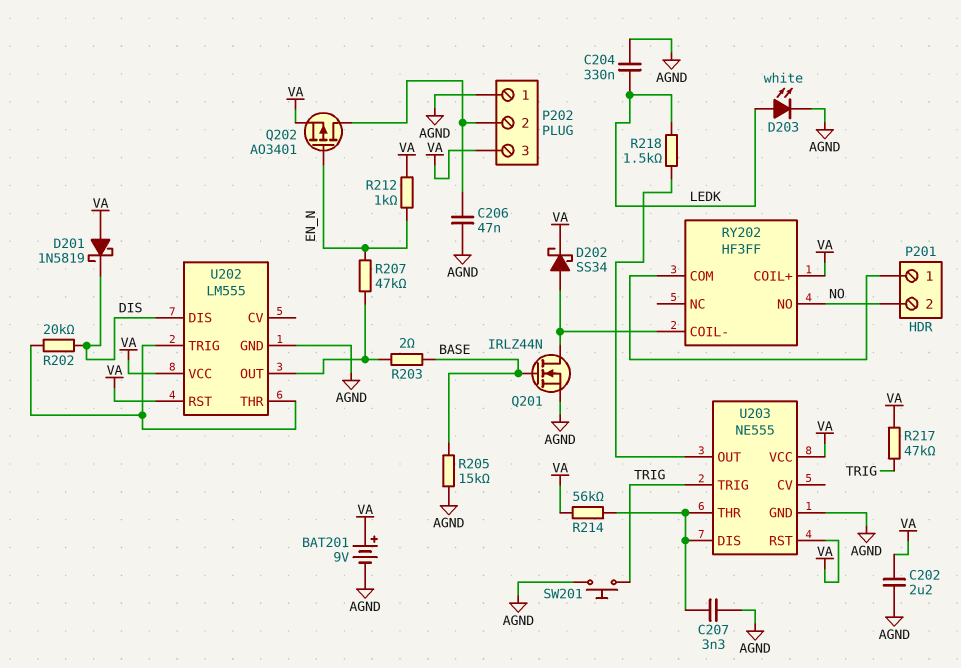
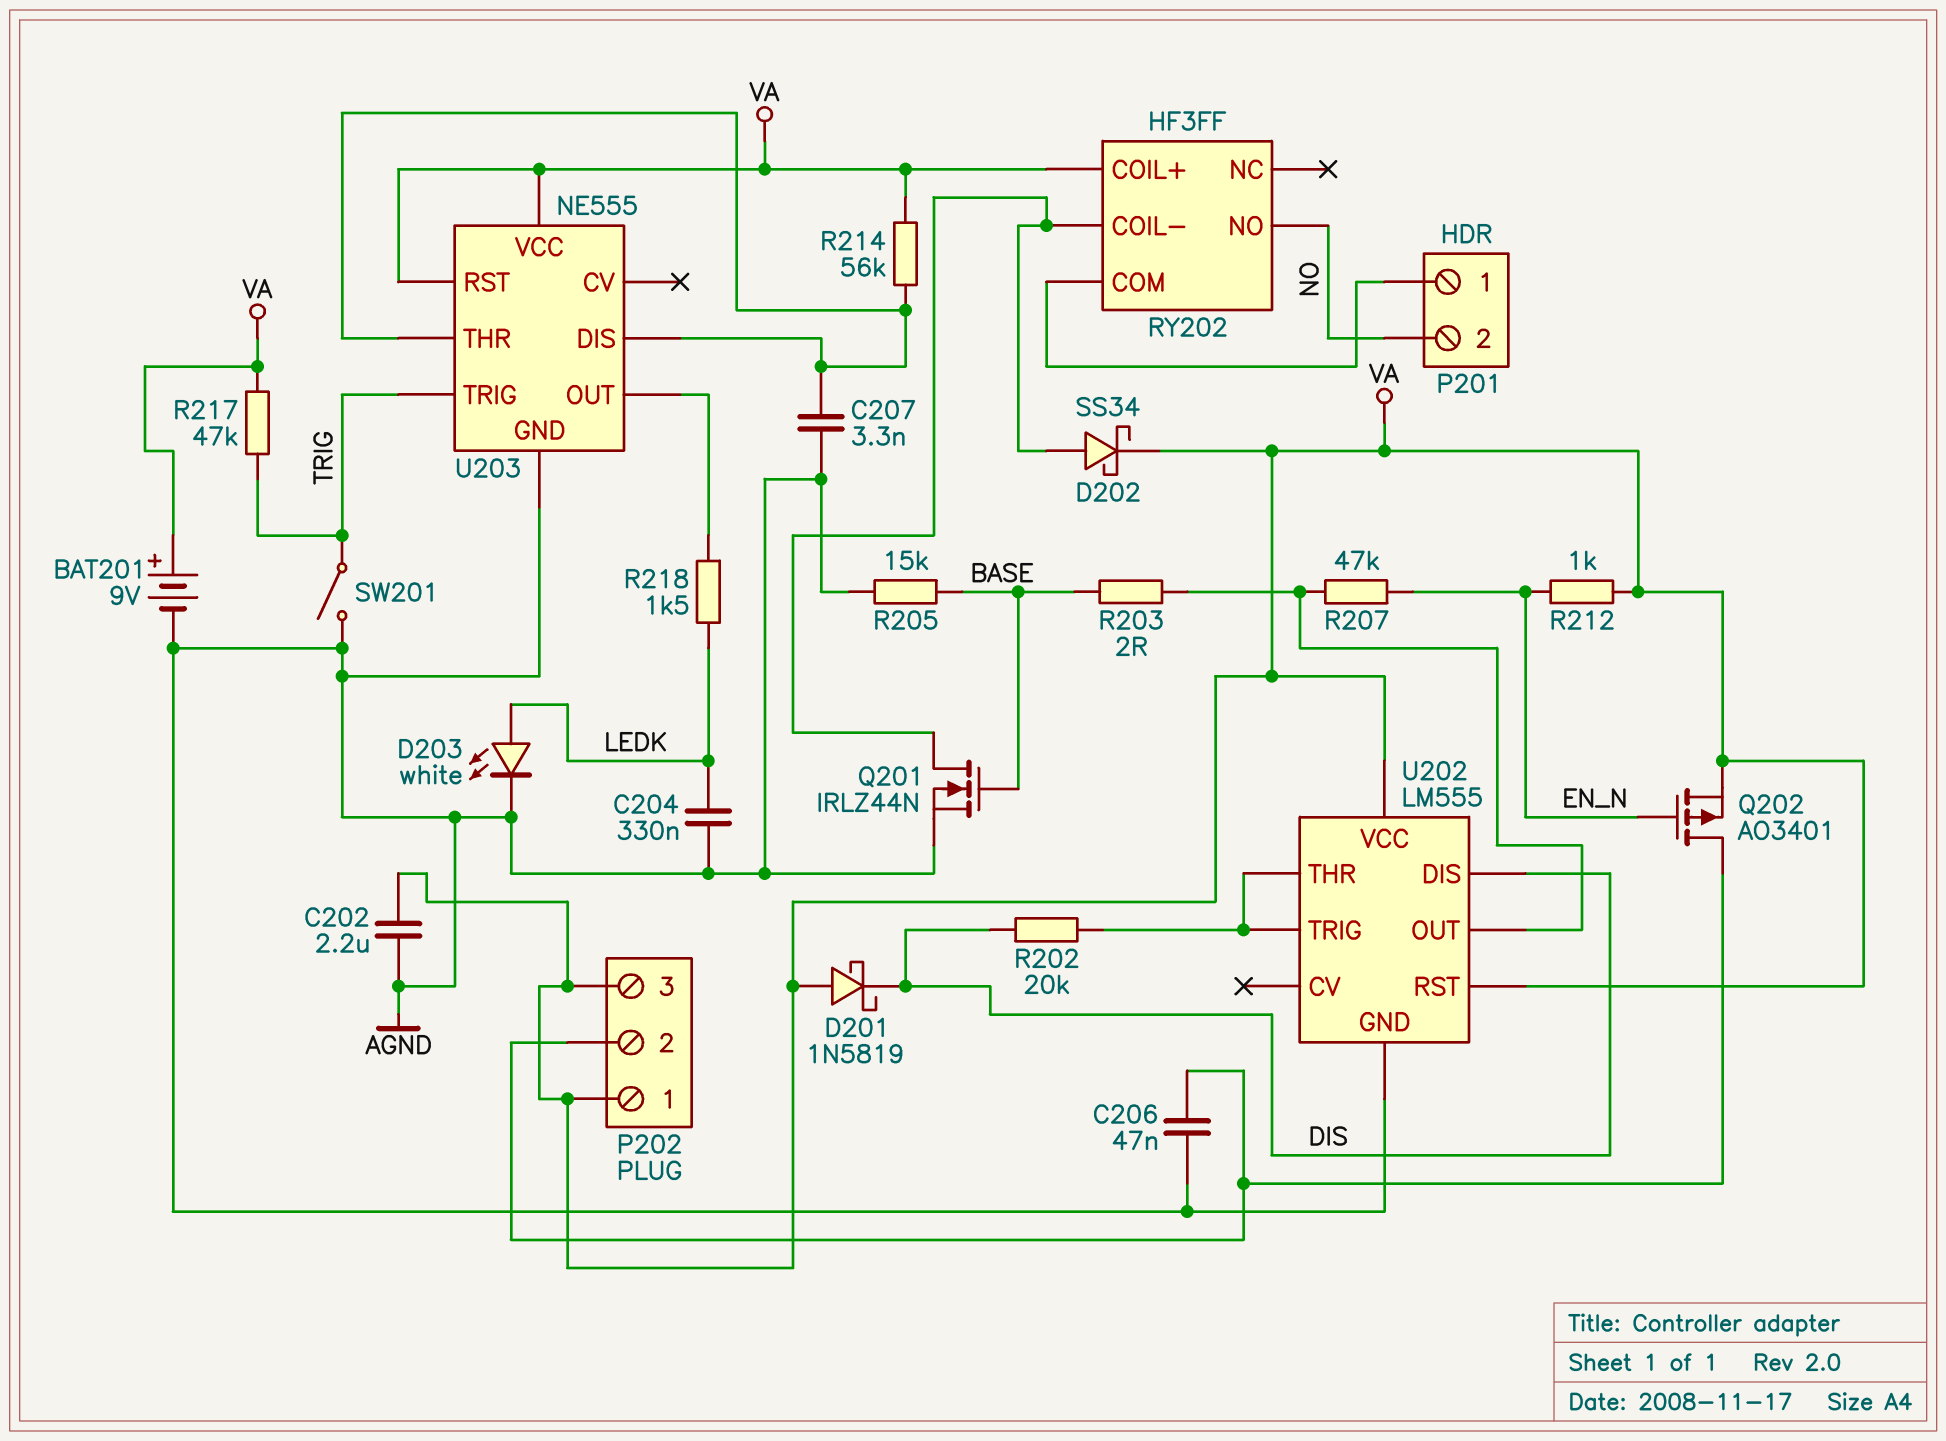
P202 pin 1: AGND -> VA
SW201: button (AGND, TRIG) -> switch (AGND, TRIG)

